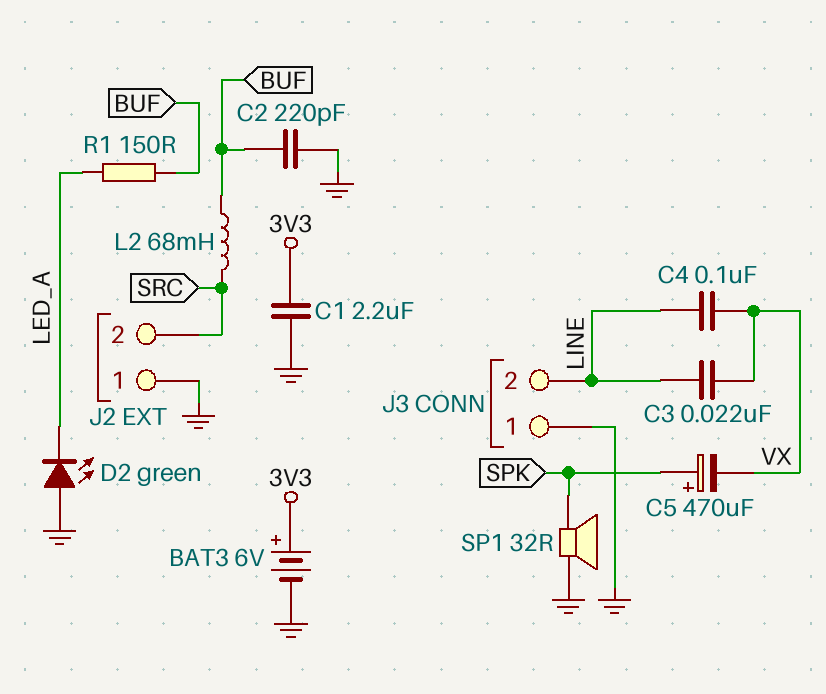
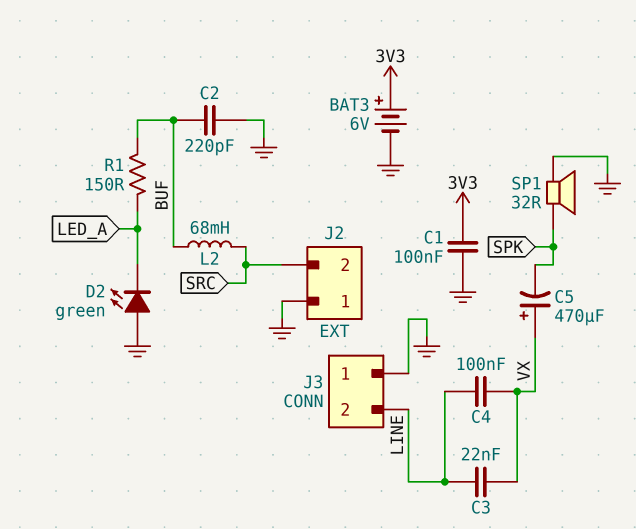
C1: 2.2uF (3V3, GND) -> 100nF (3V3, GND)
C5: 470uF (plus SPK, minus VX) -> 470uF (plus VX, minus SPK)

